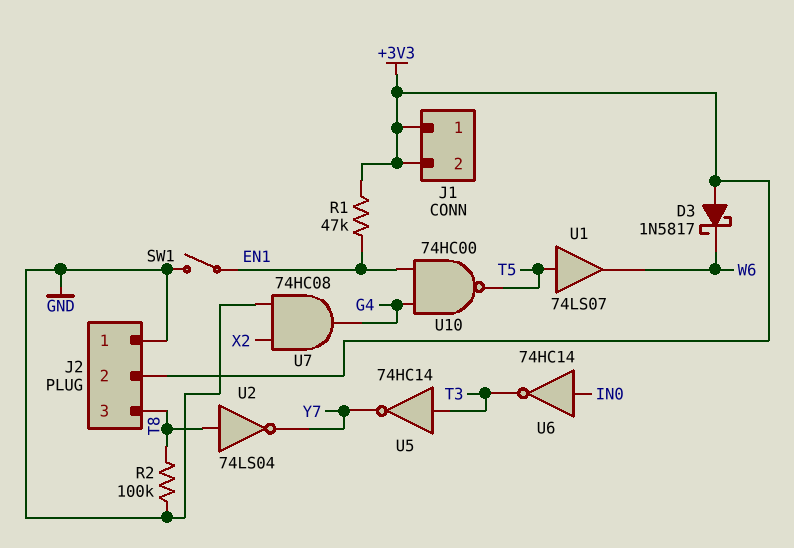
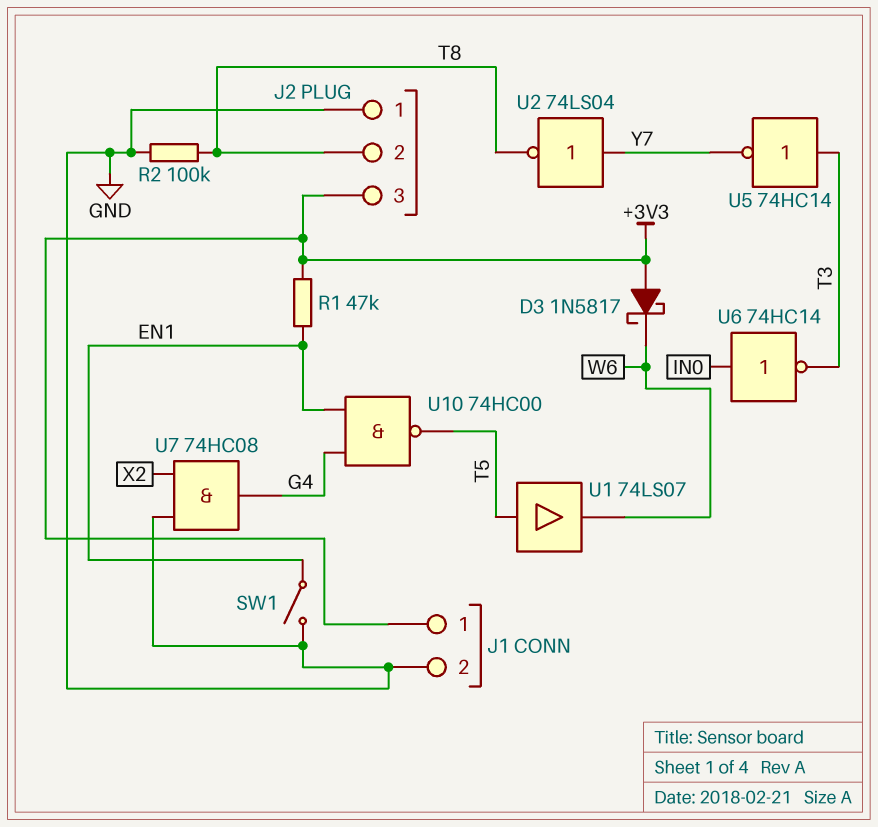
J1 pin 2: +3V3 -> GND
J2 pin 2: +3V3 -> T8
J2 pin 3: T8 -> +3V3
U2: NOT 74LS04 (in T8, out Y7) -> NOT 74LS04 (in Y7, out T8)

